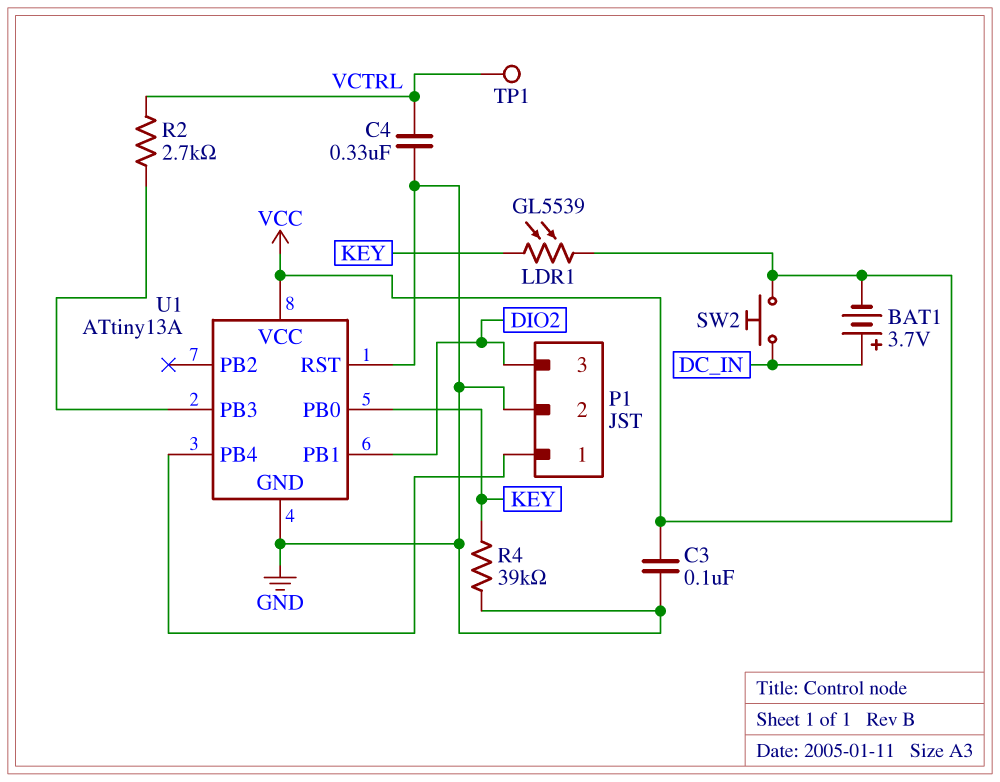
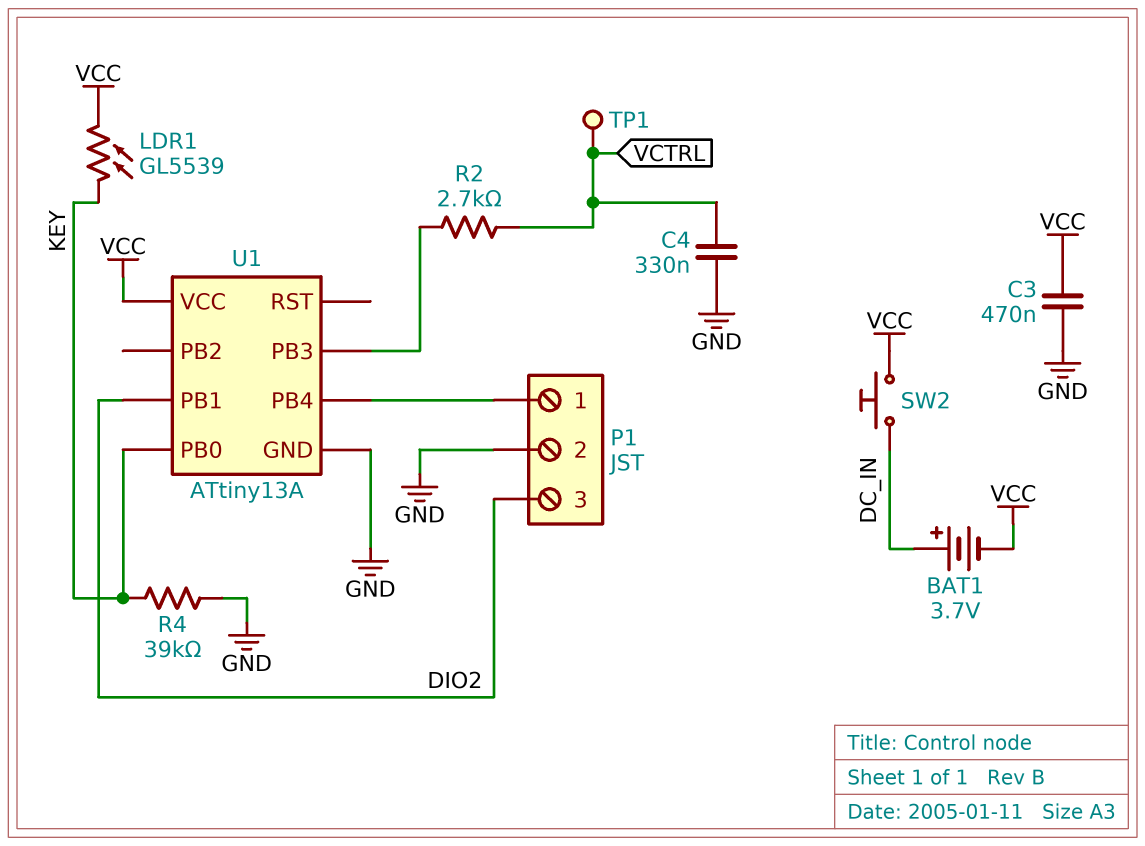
C3: 100nF (GND, VCC) -> 470nF (GND, VCC)
U1 pin RST: GND -> none

